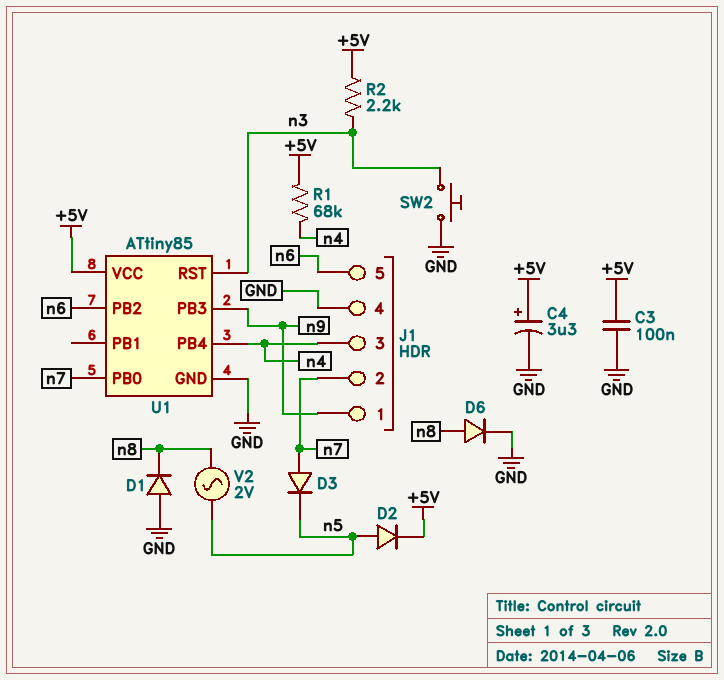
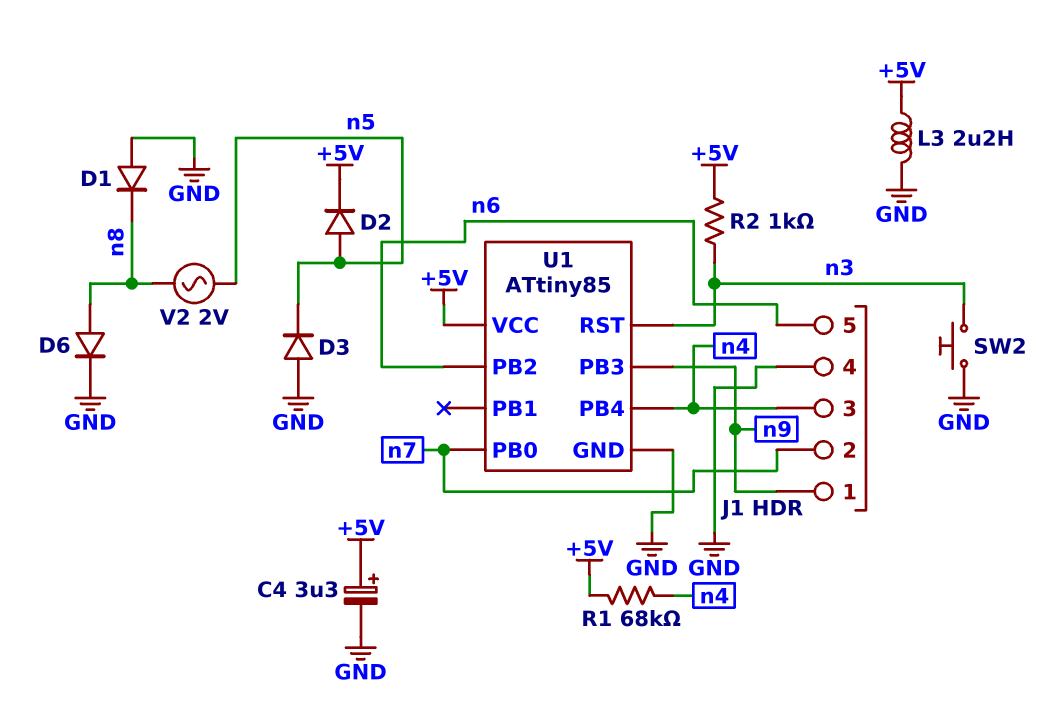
C3: 100nF (+5V, GND) -> none
D3: diode (A n7, K n5) -> diode (A GND, K n5)
L3: none -> 2.2uH (+5V, GND)
R2: 2.2k (+5V, n3) -> 1k (+5V, n3)

